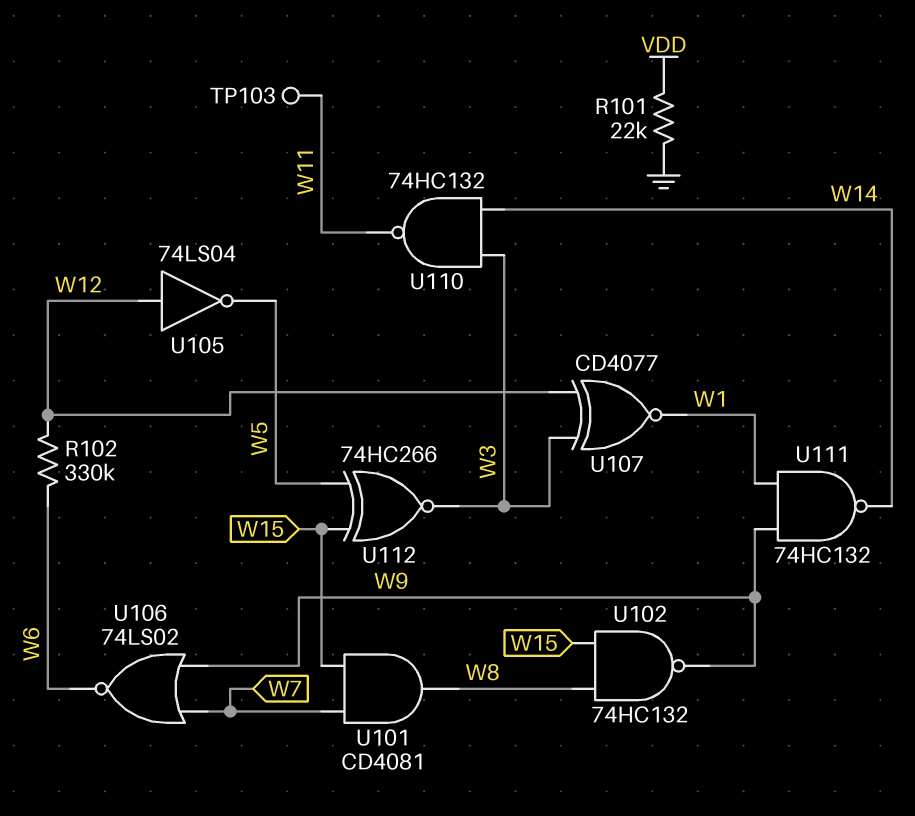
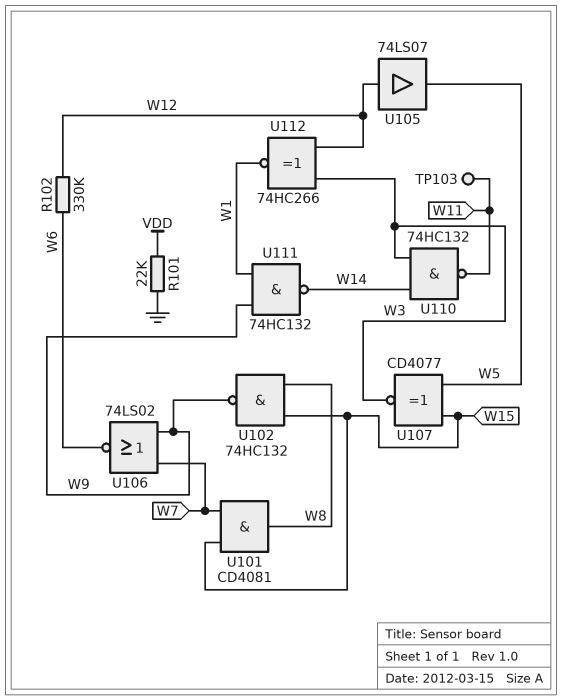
U105: NOT 74LS04 (in W12, out W5) -> buffer 74LS07 (in W12, out W5)
U107: XNOR CD4077 (in W3, in W12, out W1) -> XNOR CD4077 (in W5, in W15, out W3)
U112: XNOR 74HC266 (in W5, in W15, out W3) -> XNOR 74HC266 (in W3, in W12, out W1)

